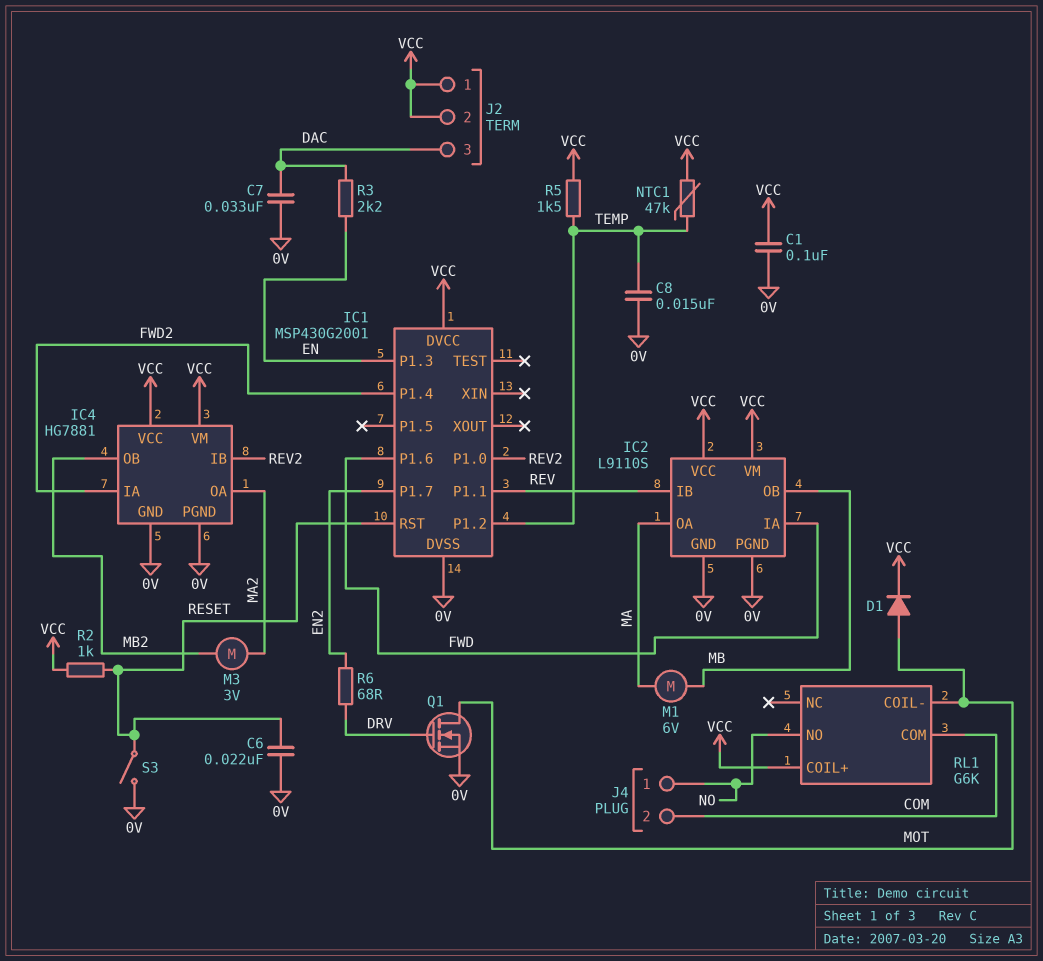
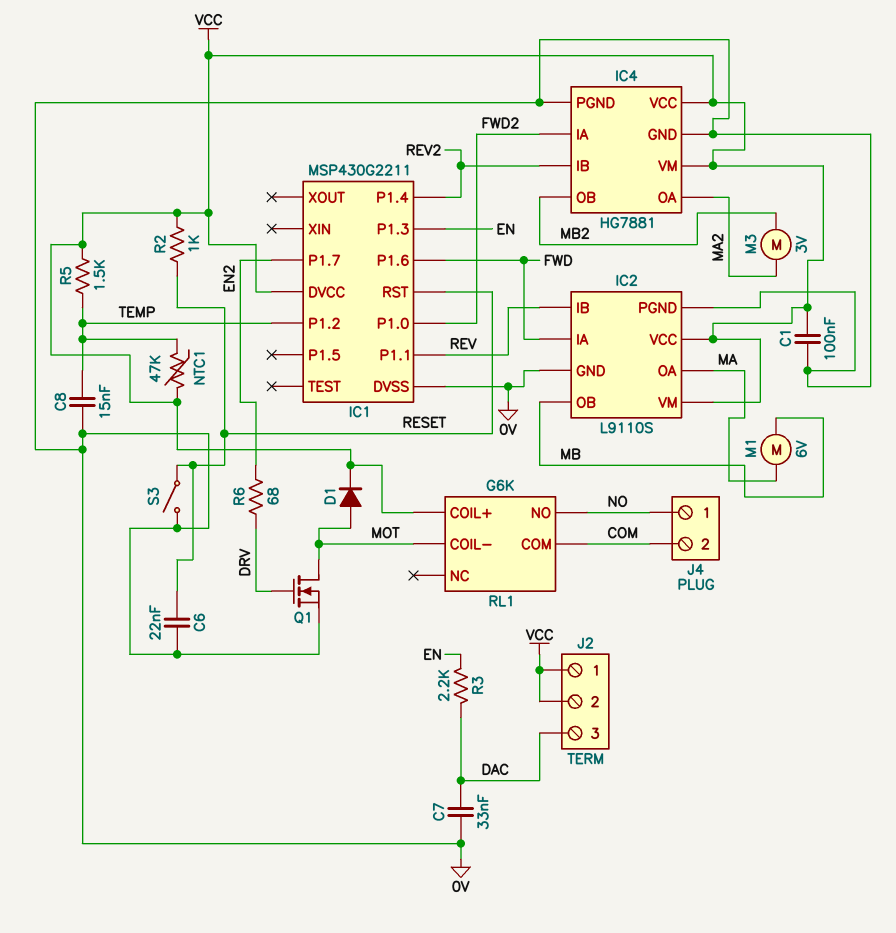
IC1: MSP430G2001 -> MSP430G2211
IC1 pin P1.0: REV2 -> FWD2
IC1 pin P1.4: FWD2 -> REV2

